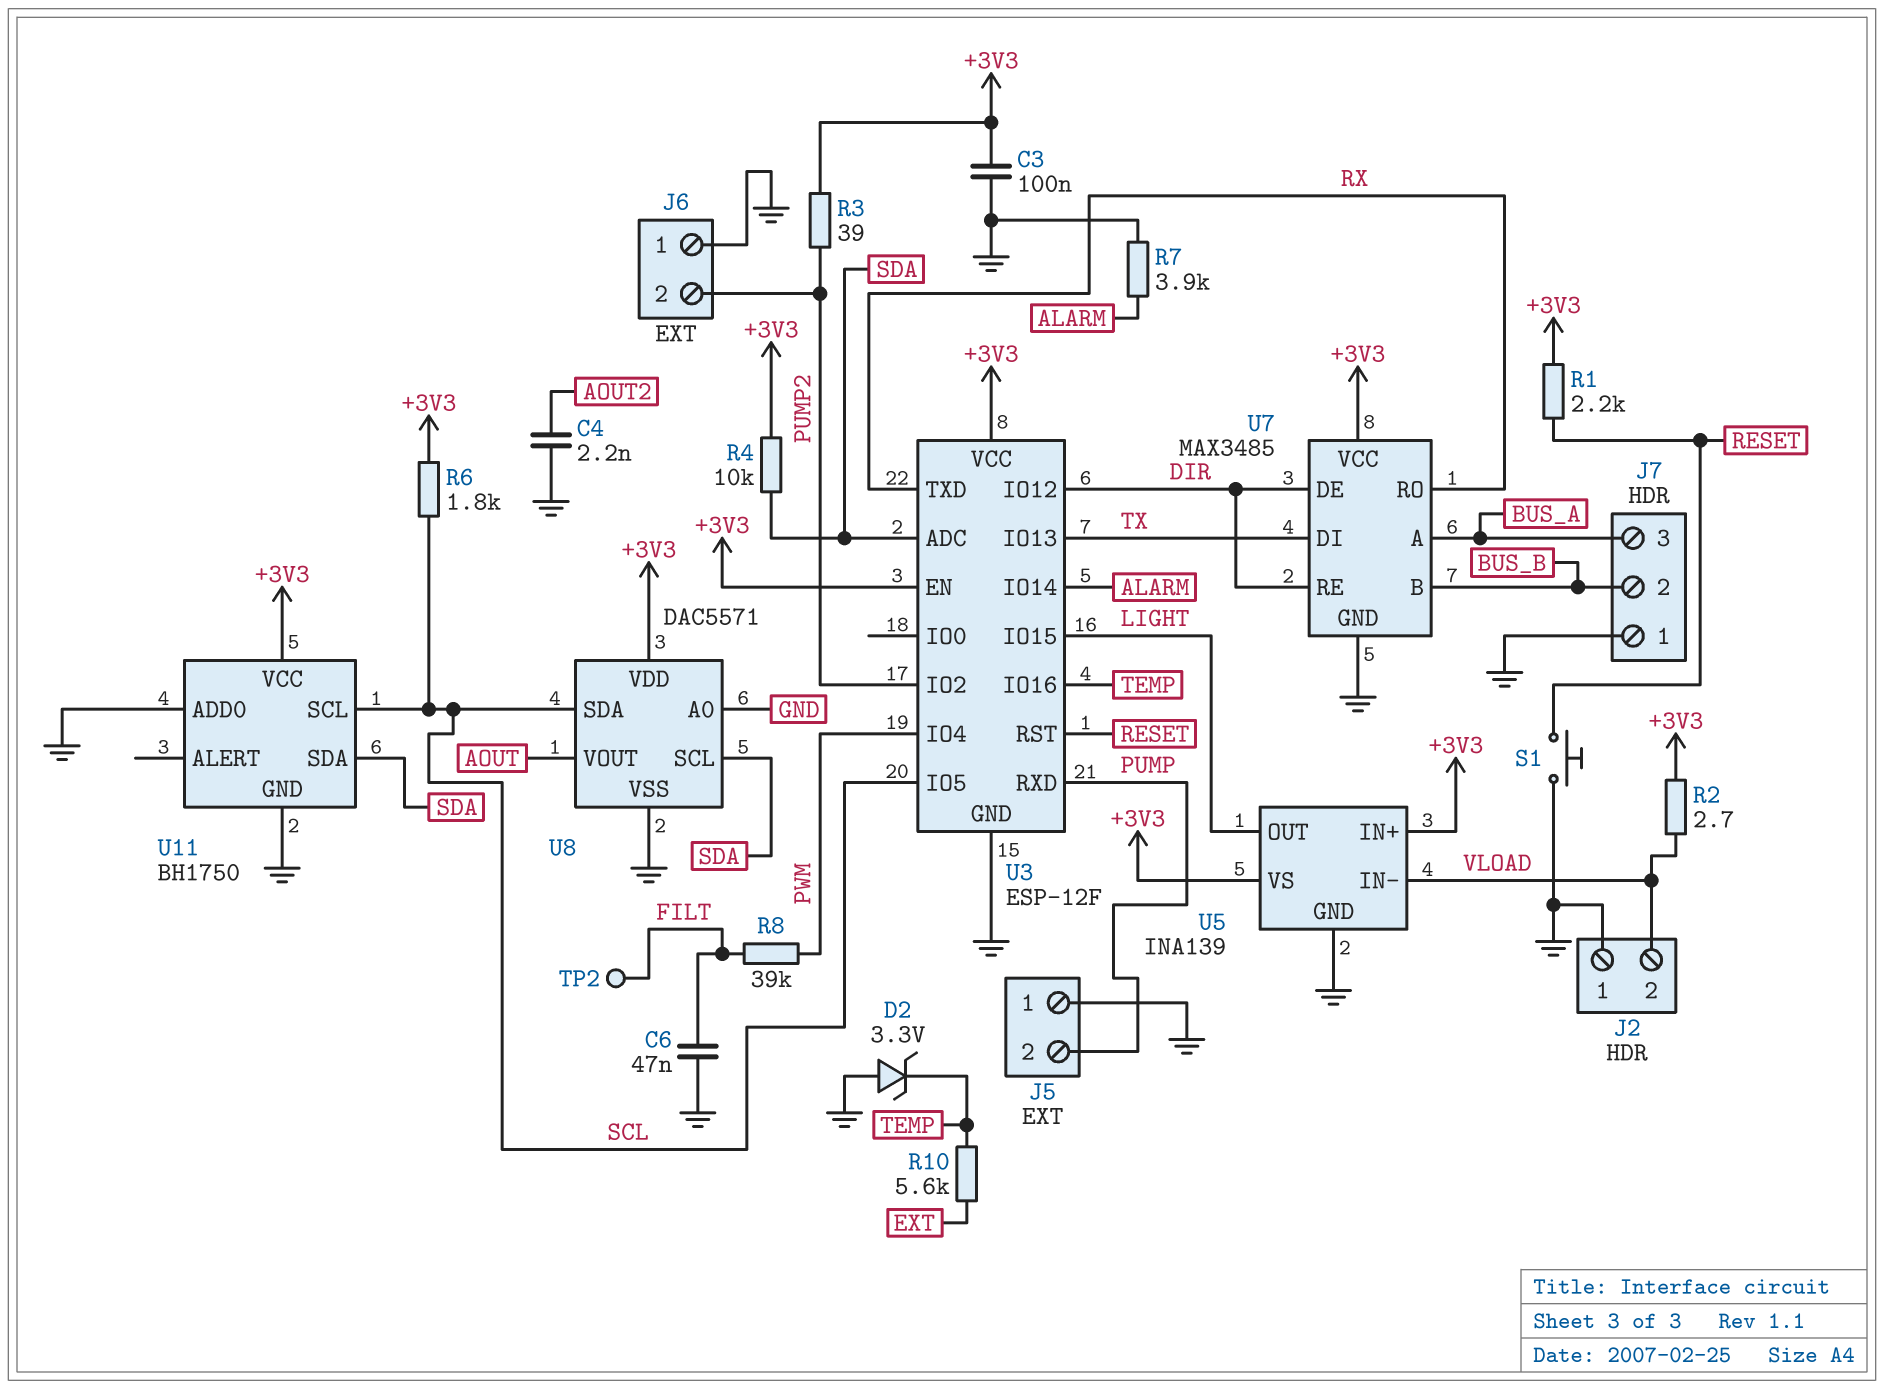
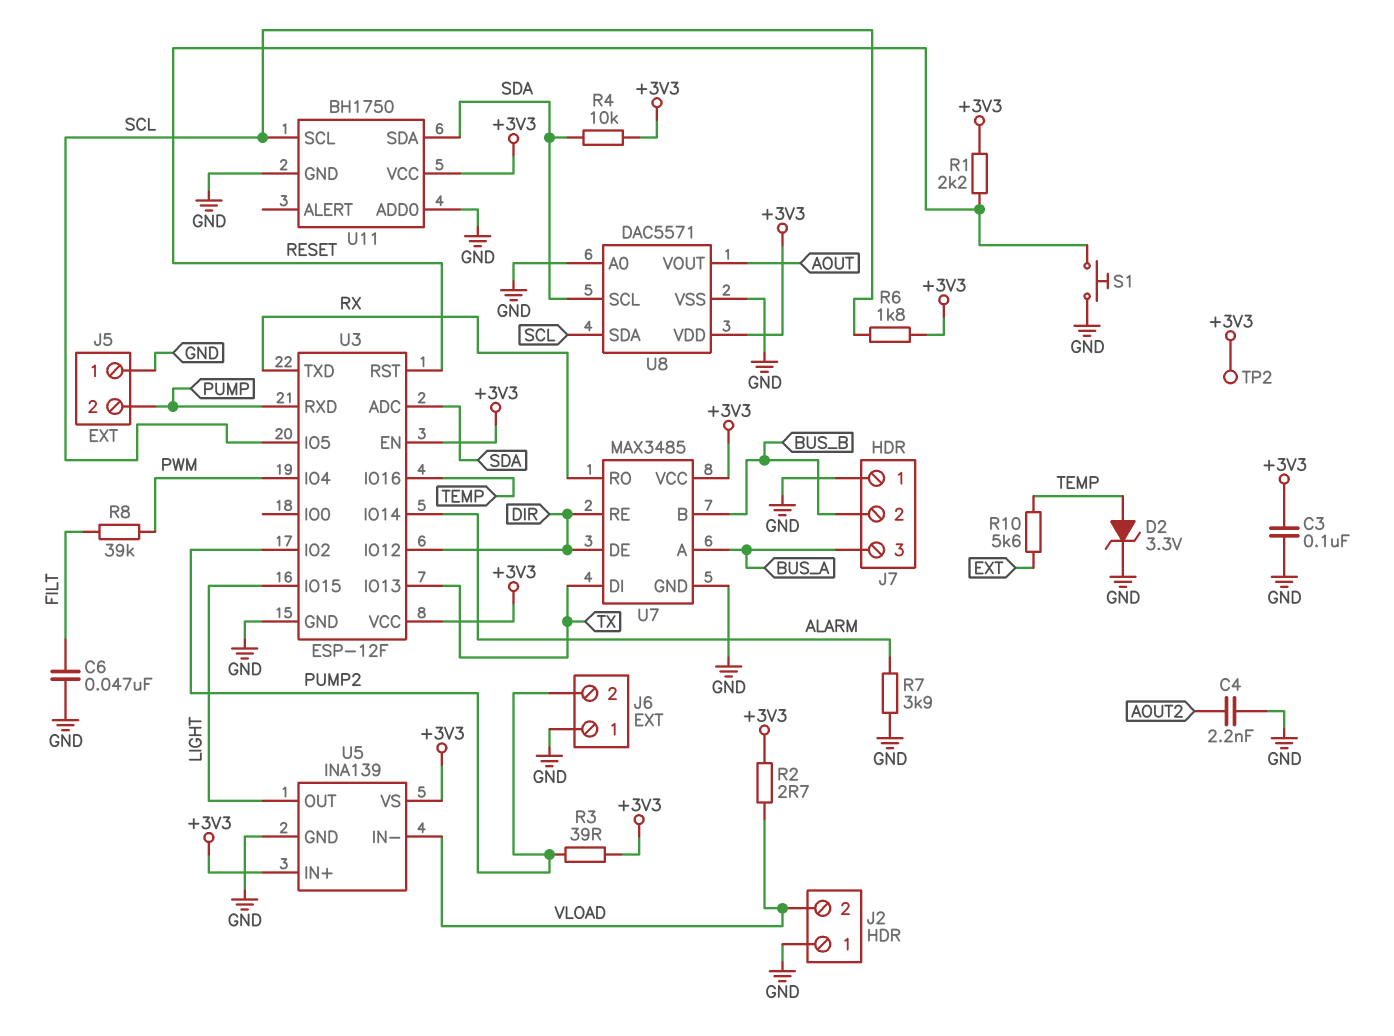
D2: zener 3.3V (A GND, K TEMP) -> zener 3.3V (A TEMP, K GND)
TP2: test point (FILT) -> test point (+3V3)

